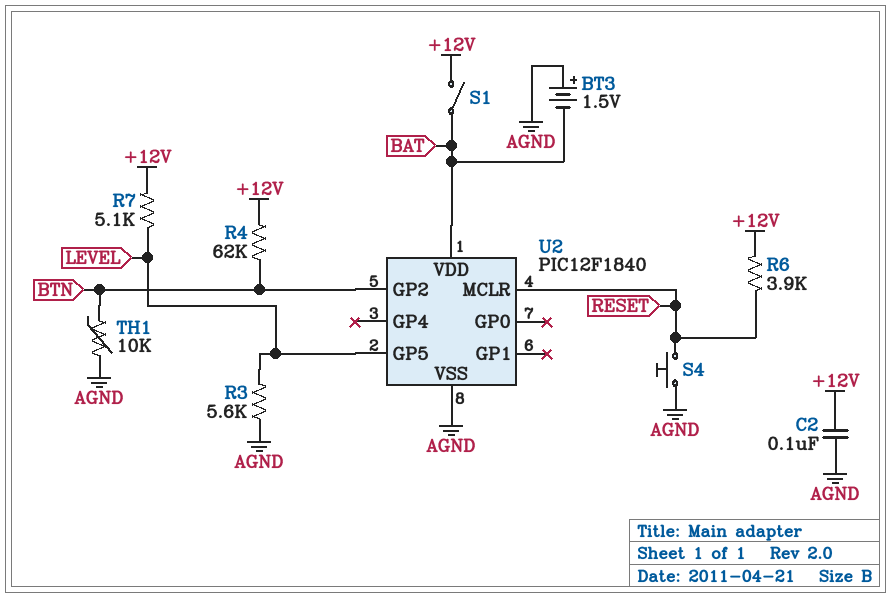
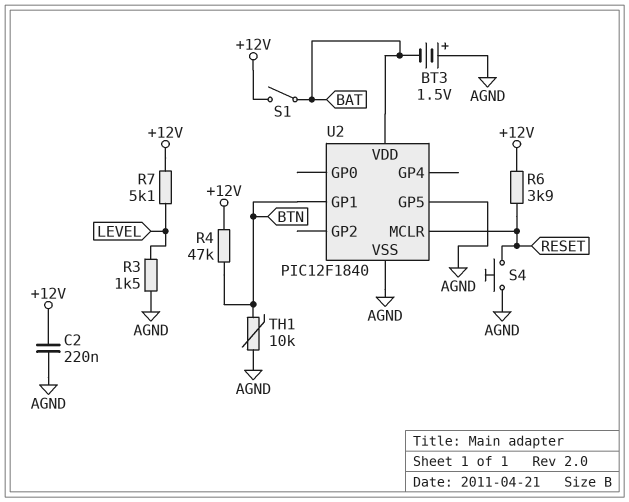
C2: 100nF (+12V, AGND) -> 220nF (+12V, AGND)
R3: 5.6k (AGND, LEVEL) -> 1.5k (AGND, LEVEL)
R4: 62k (+12V, BTN) -> 47k (+12V, BTN)
U2 pin GP1: none -> BTN
U2 pin GP2: BTN -> none
U2 pin GP5: LEVEL -> AGND

